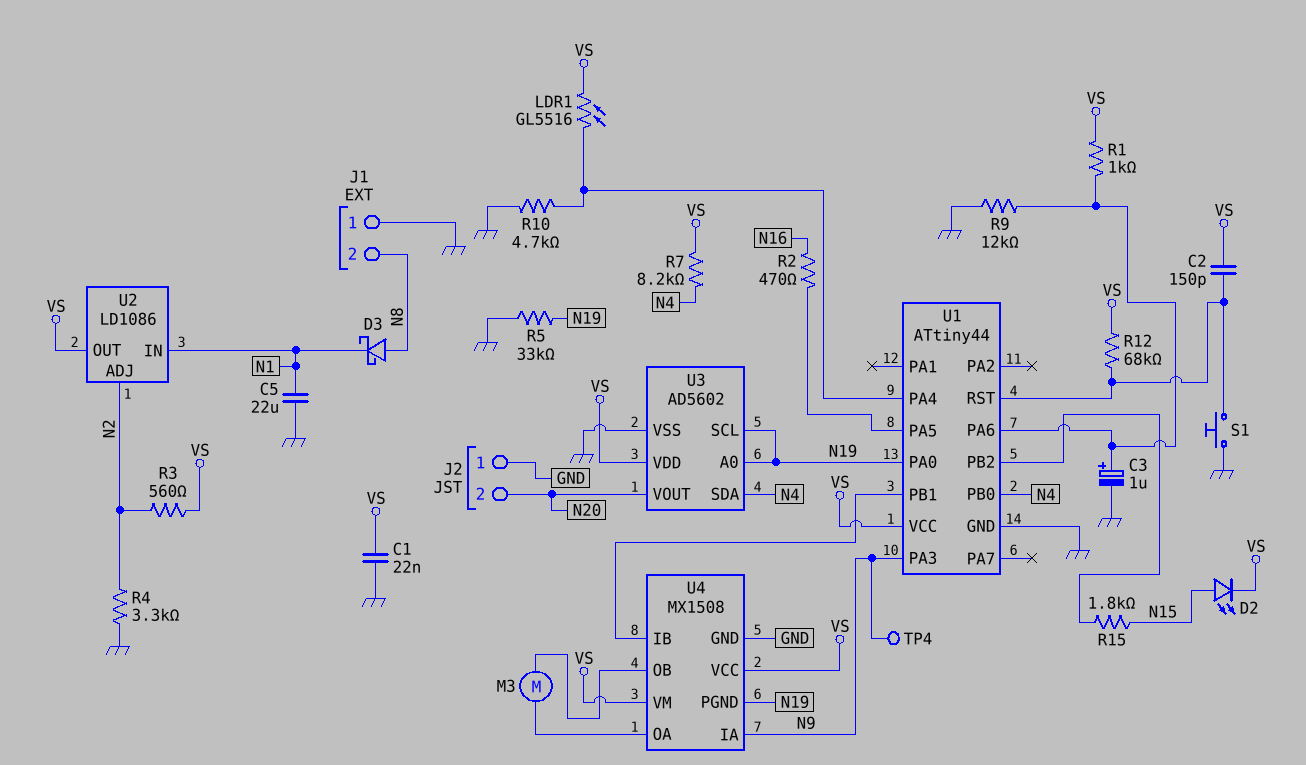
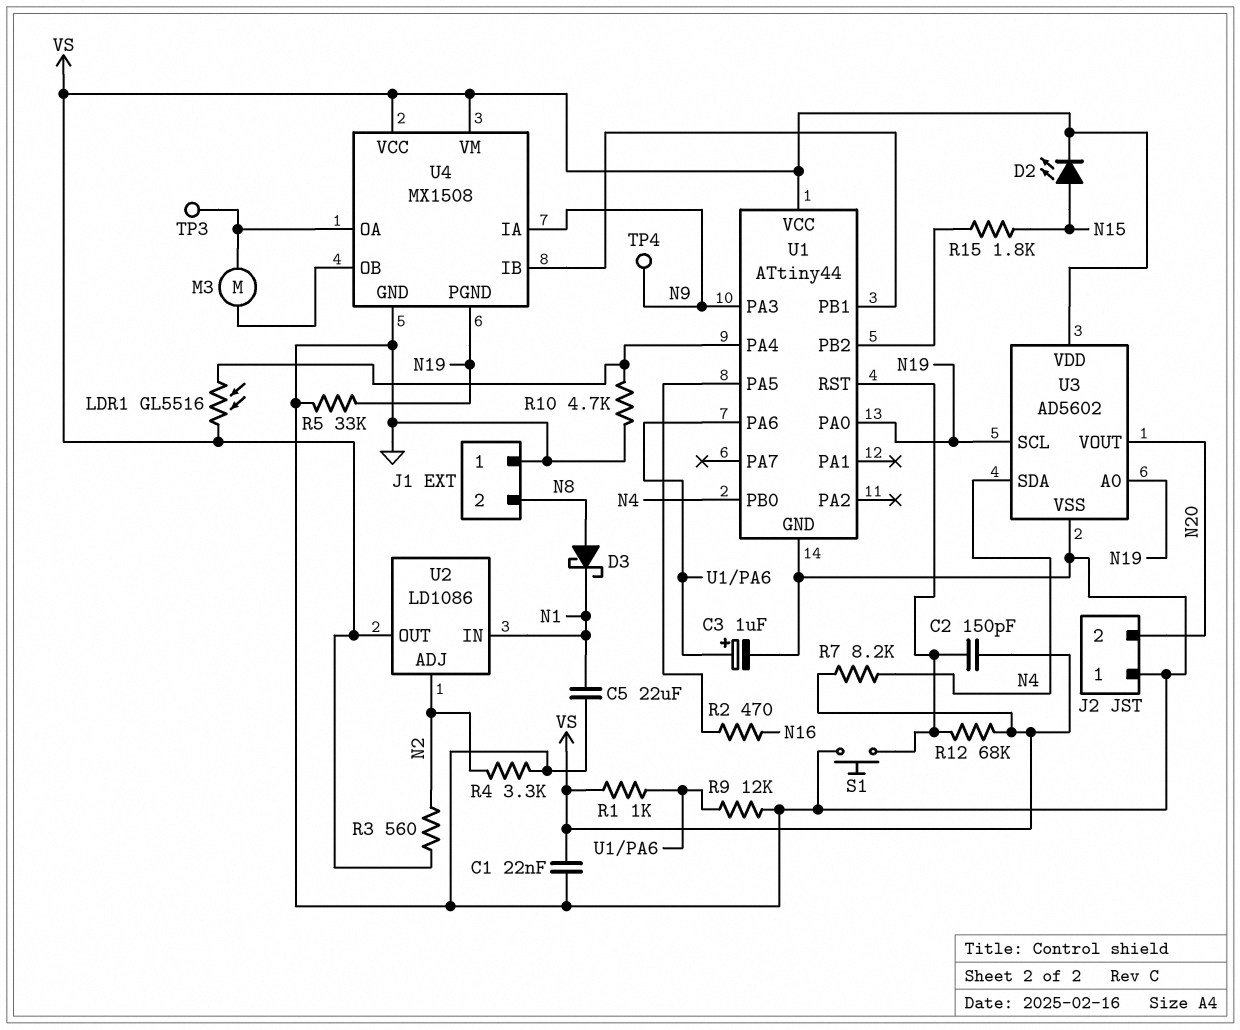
TP3: none -> test point (U4/OA)

